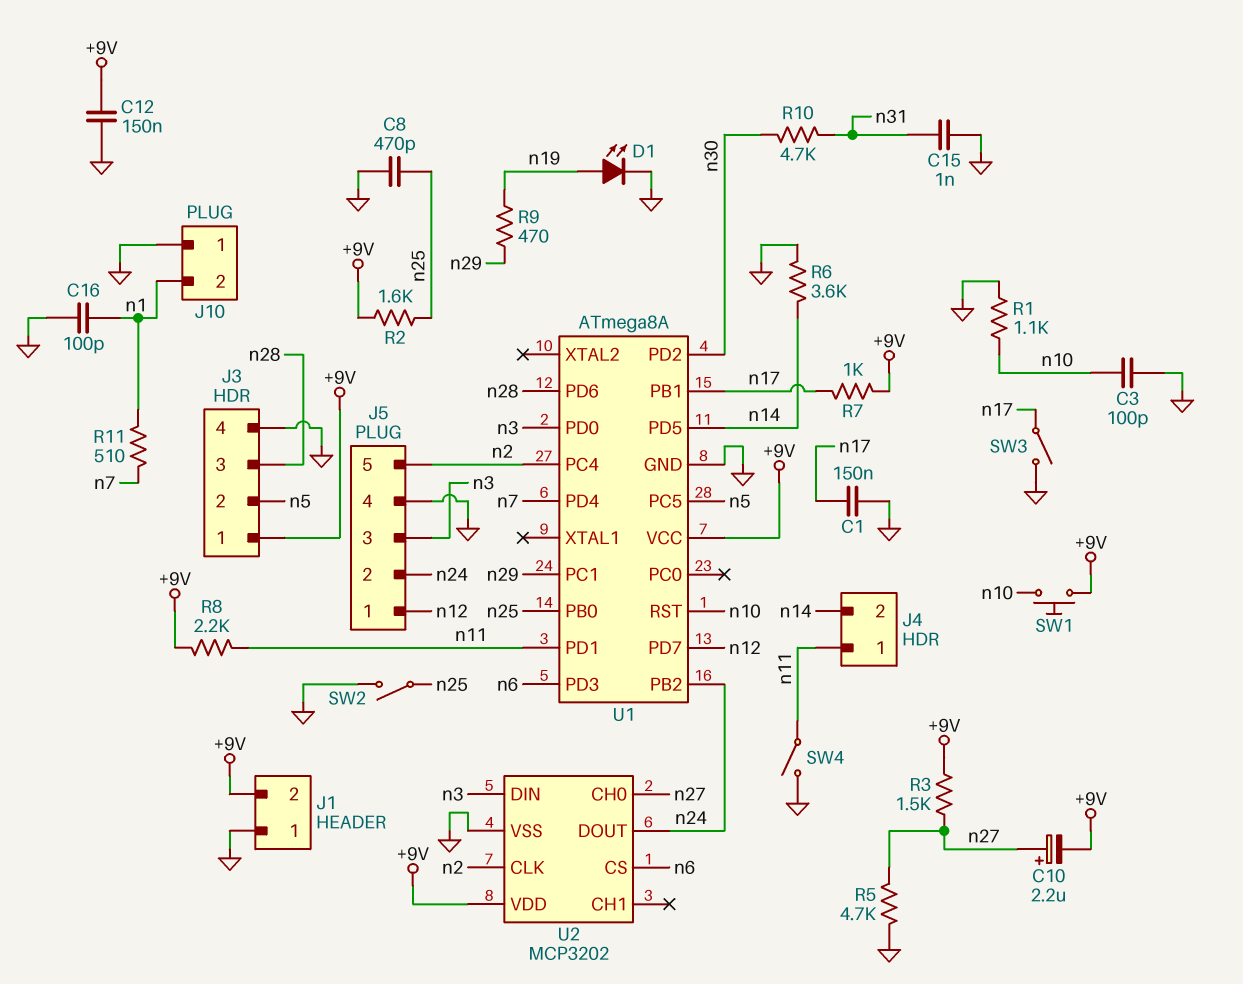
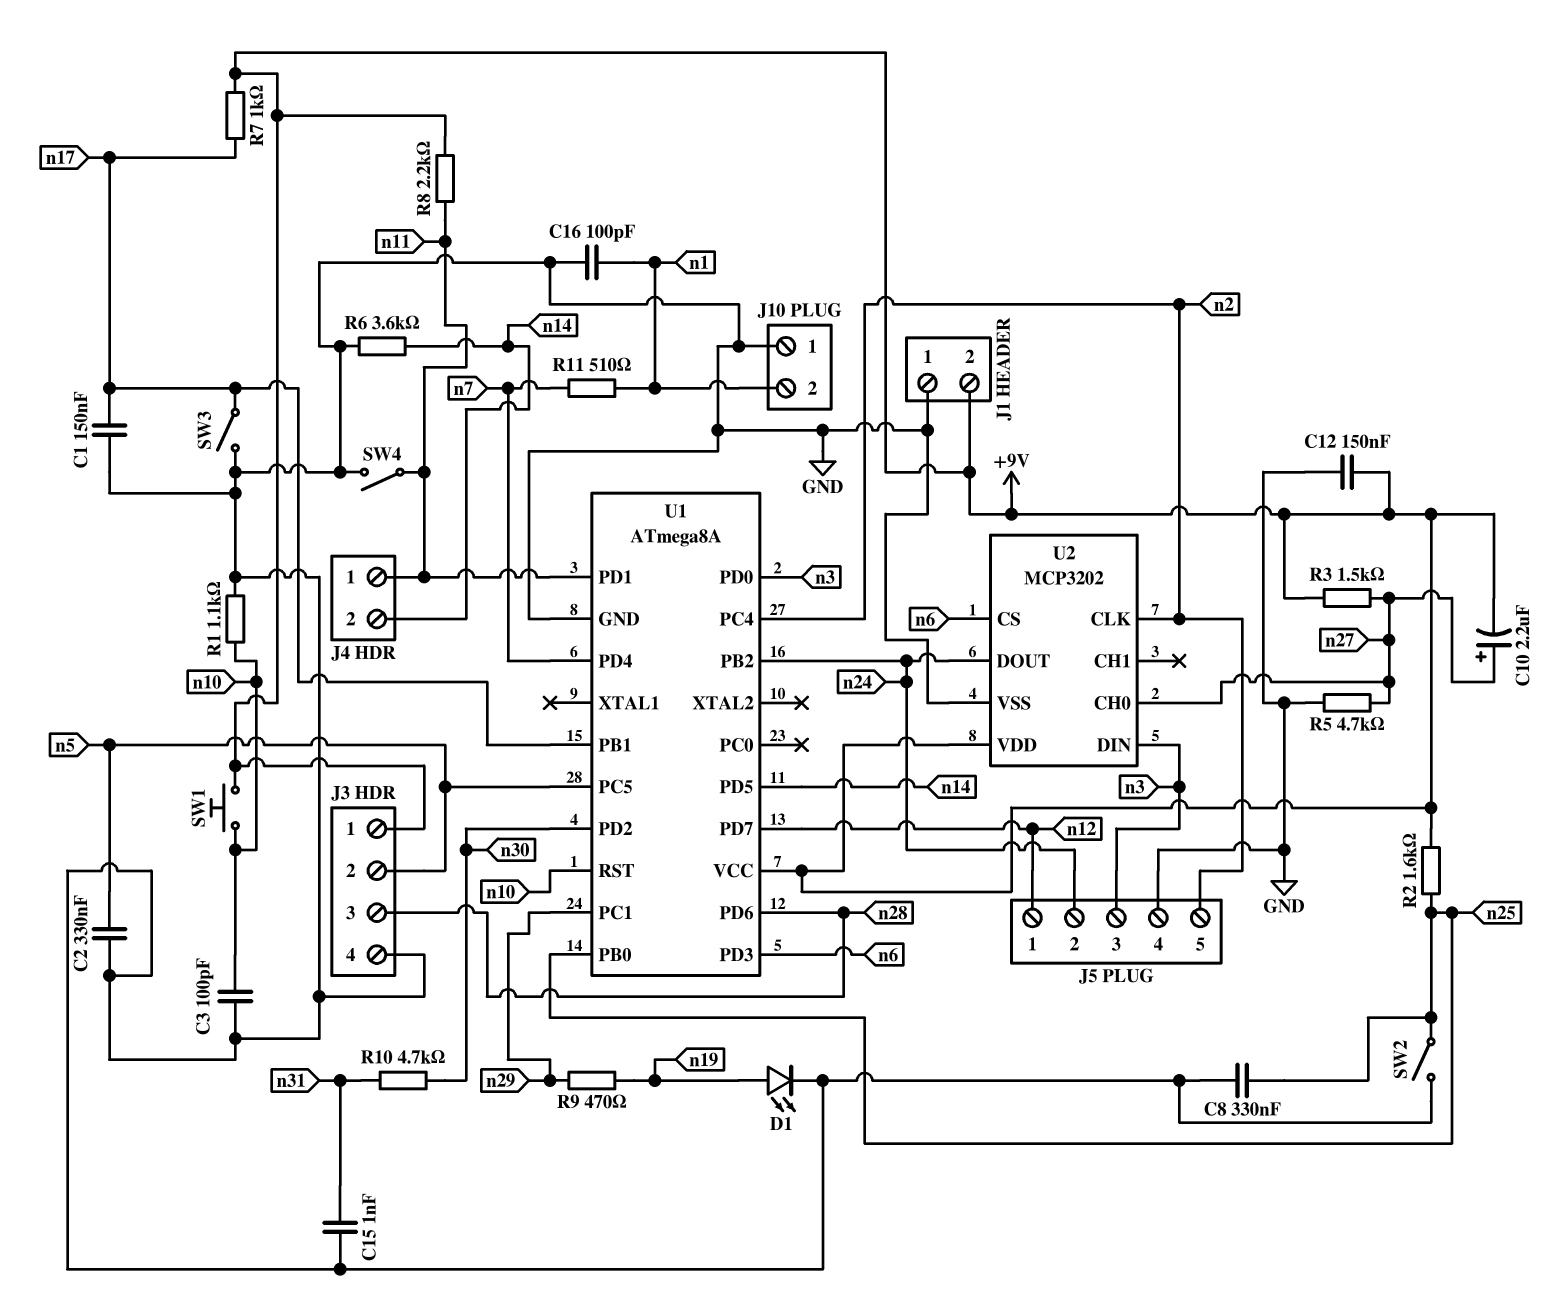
C2: none -> 330nF (GND, n5)
C8: 470pF (GND, n25) -> 330nF (GND, n25)

